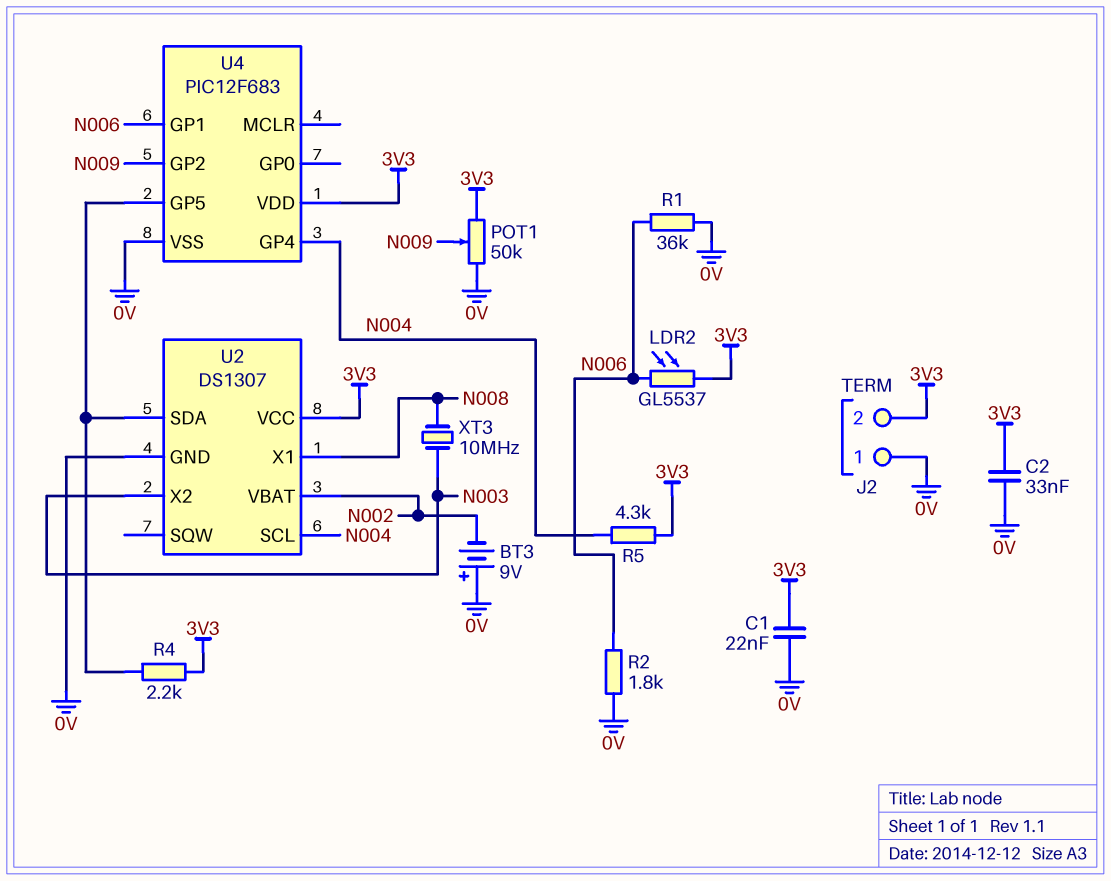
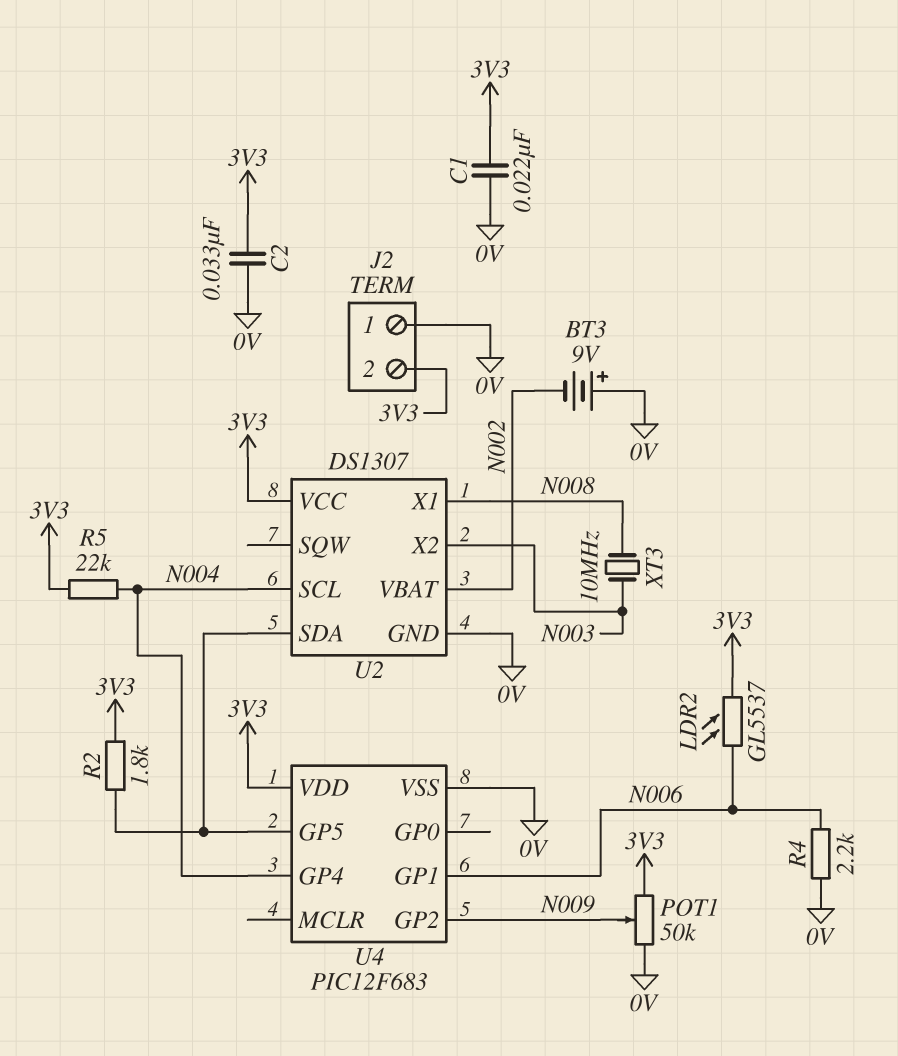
R1: 36k (0V, N006) -> none
R2: 1.8k (0V, N006) -> 1.8k (3V3, U2/SDA)
R4: 2.2k (3V3, U2/SDA) -> 2.2k (0V, N006)
R5: 4.3k (3V3, N004) -> 22k (3V3, N004)

